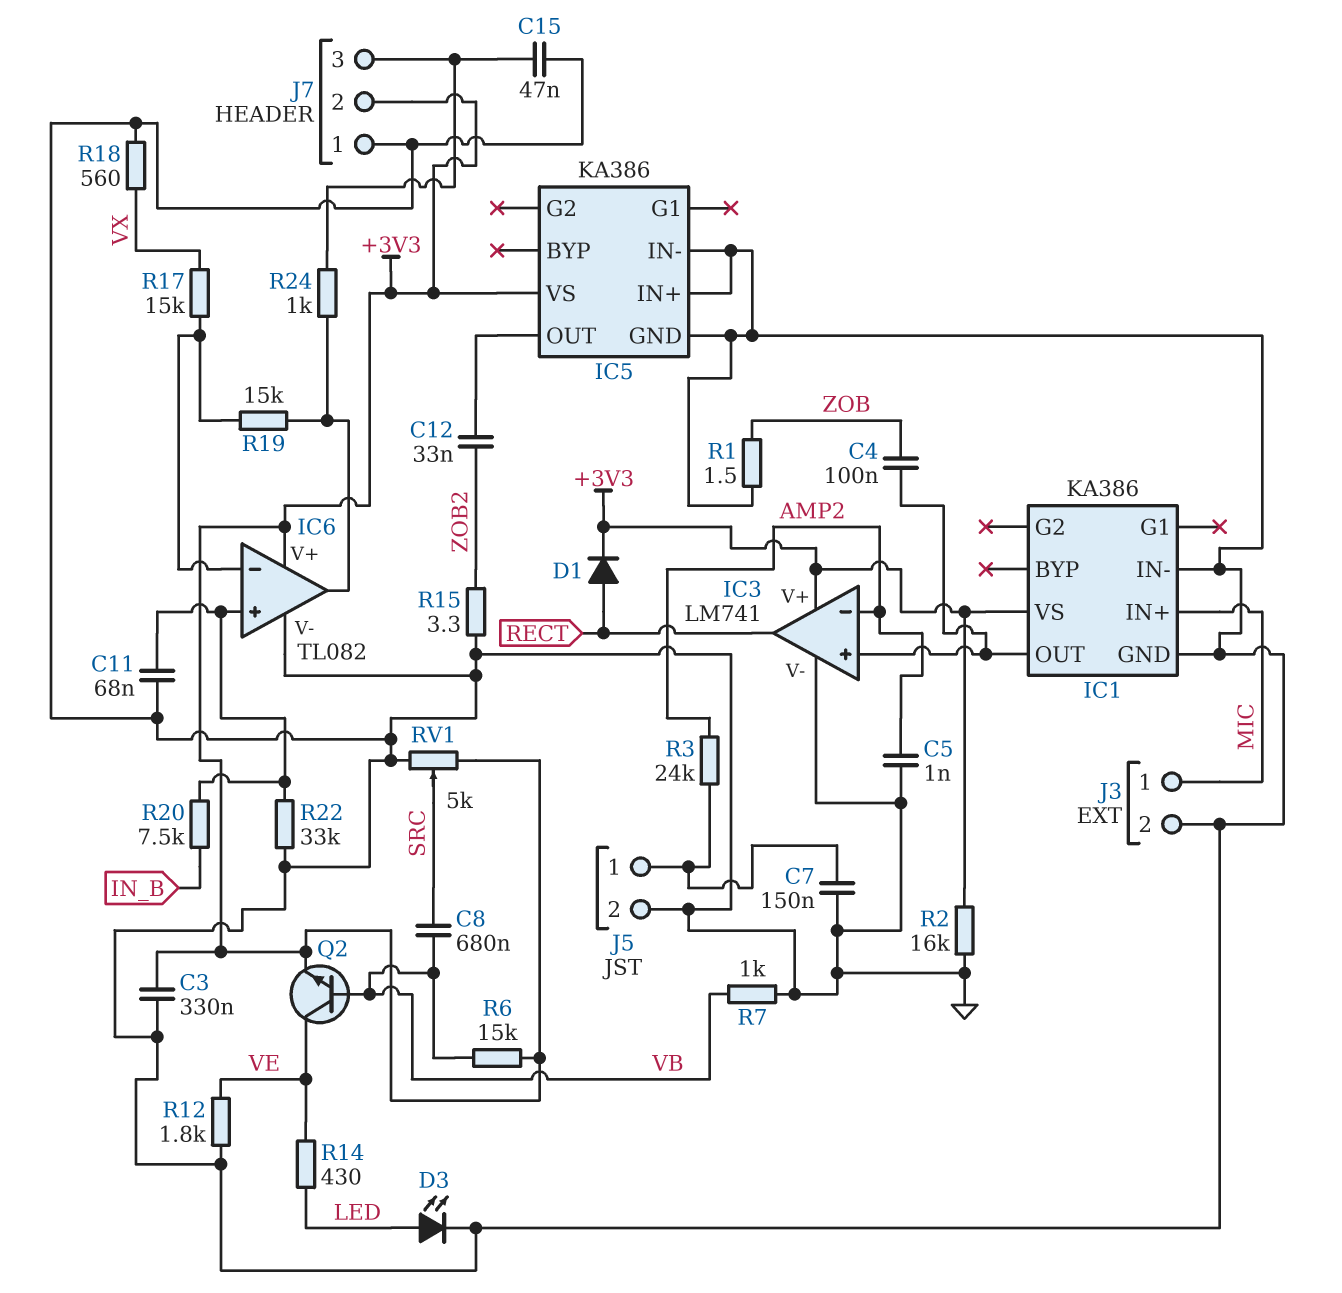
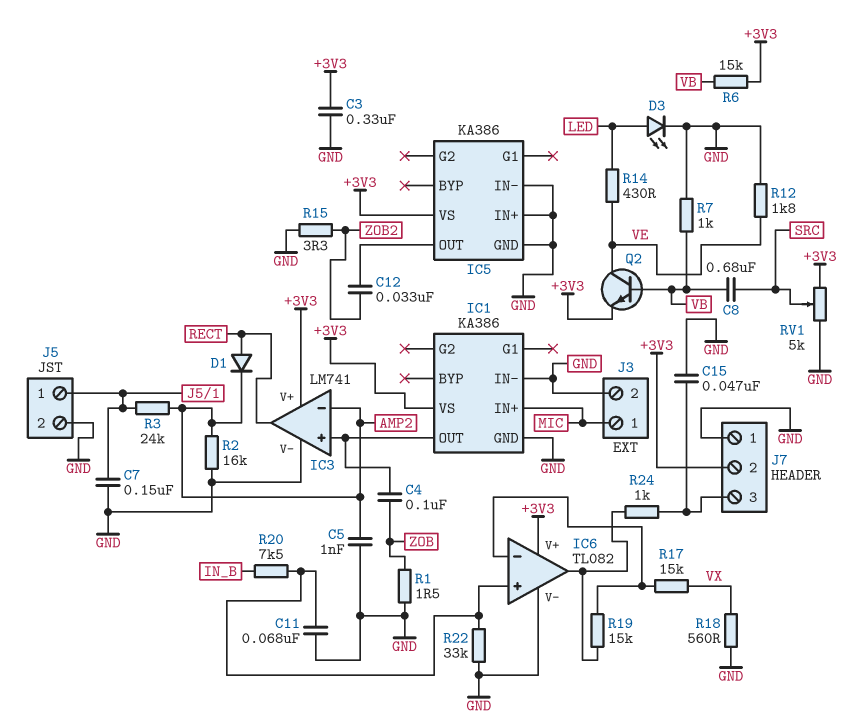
D1: diode (A RECT, K +3V3) -> diode (A RECT, K AMP2)
R2: 16k (+3V3, GND) -> 16k (AMP2, GND)

